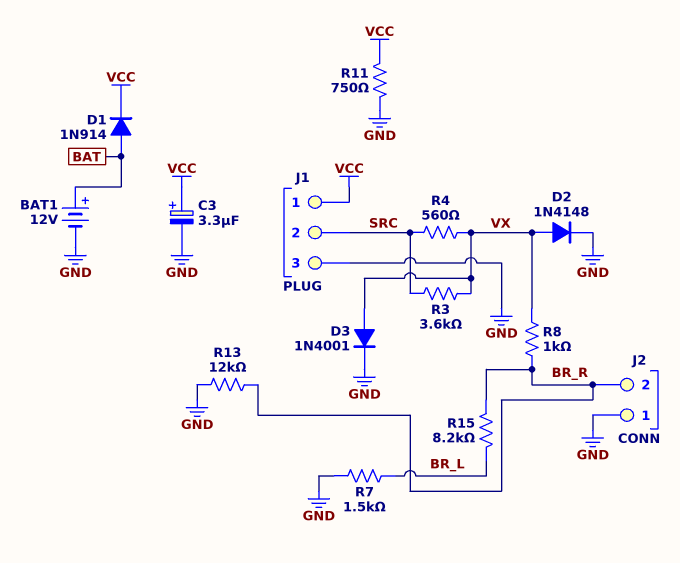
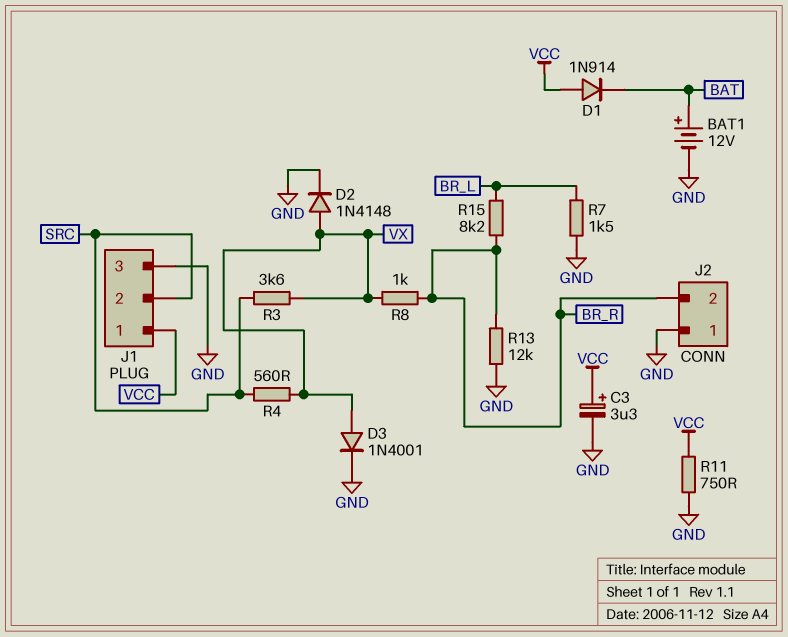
D1: diode 1N914 (A BAT, K VCC) -> diode 1N914 (A VCC, K BAT)

